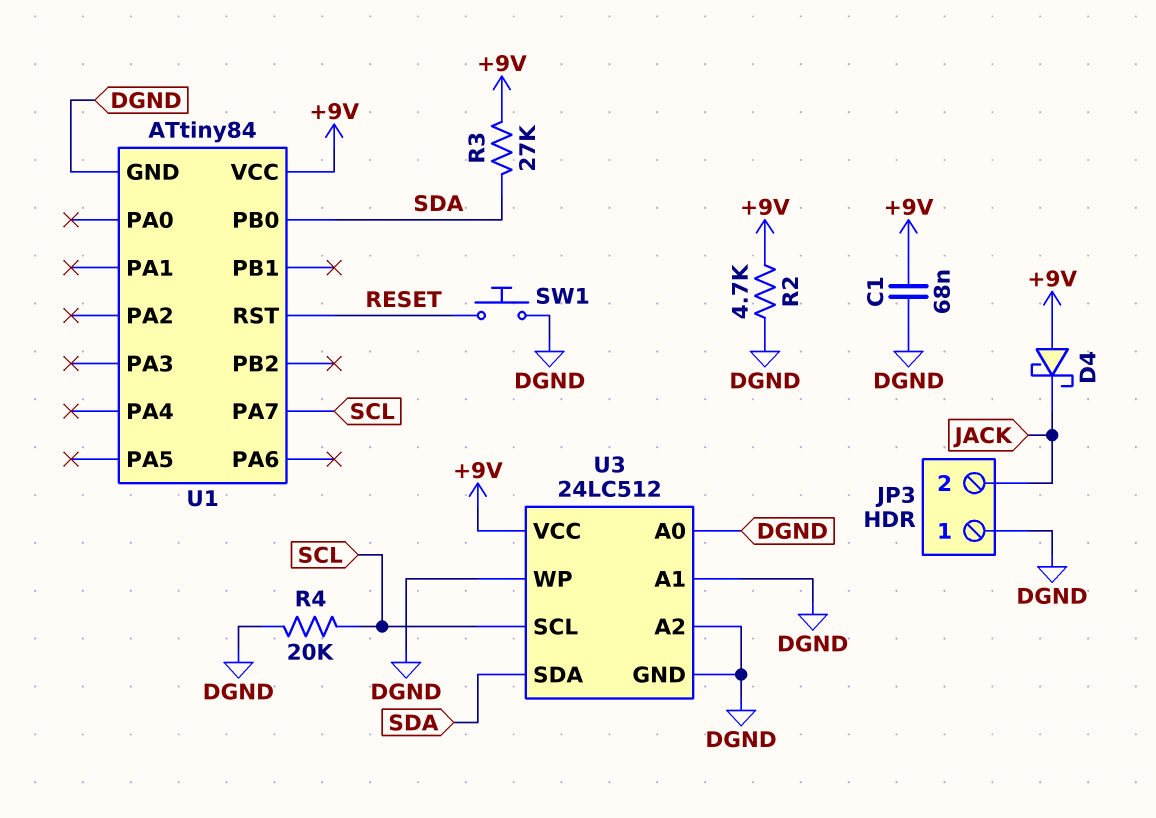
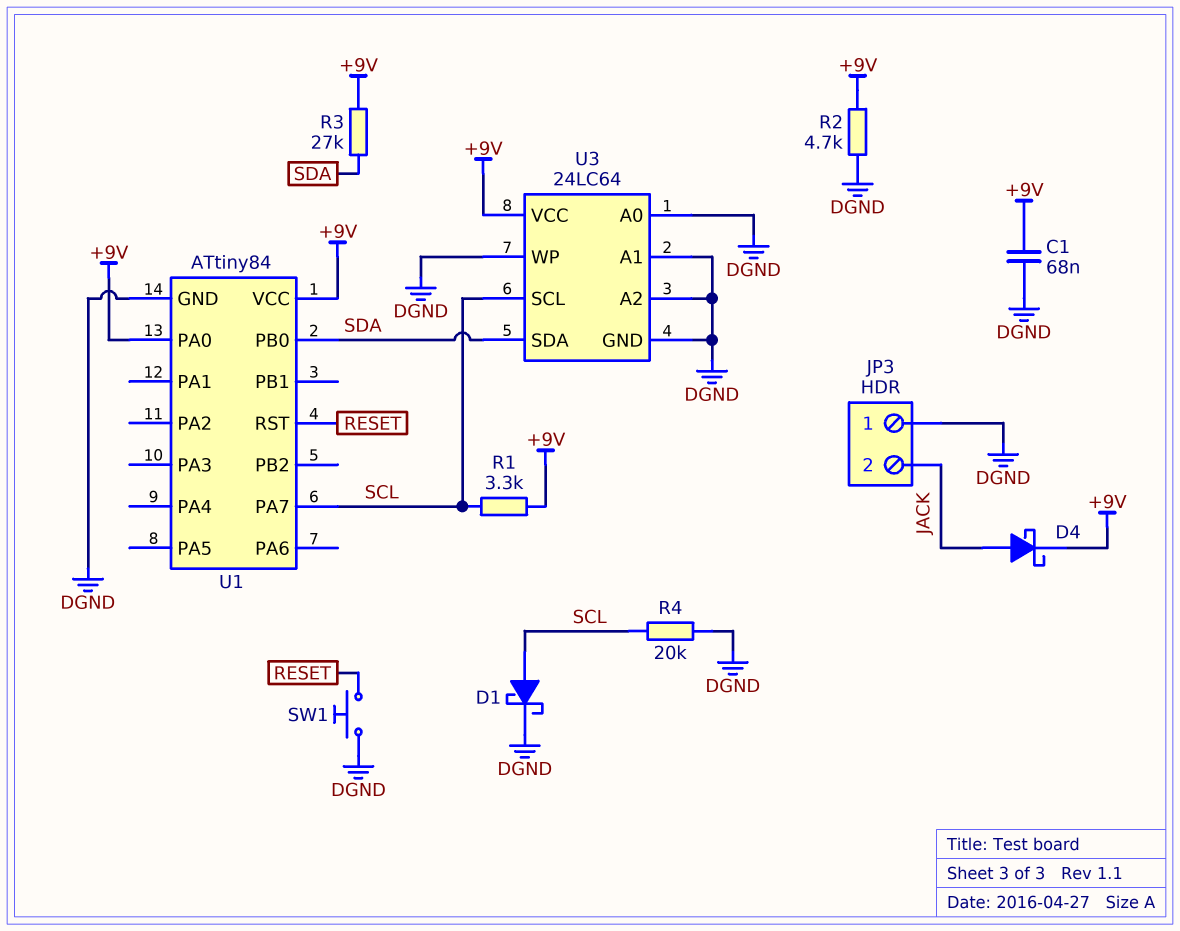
D1: none -> schottky (A SCL, K DGND)
D4: schottky (A +9V, K JACK) -> schottky (A JACK, K +9V)
R1: none -> 3.3k (+9V, SCL)
U1 pin PA0: none -> +9V
U3: 24LC512 -> 24LC64

